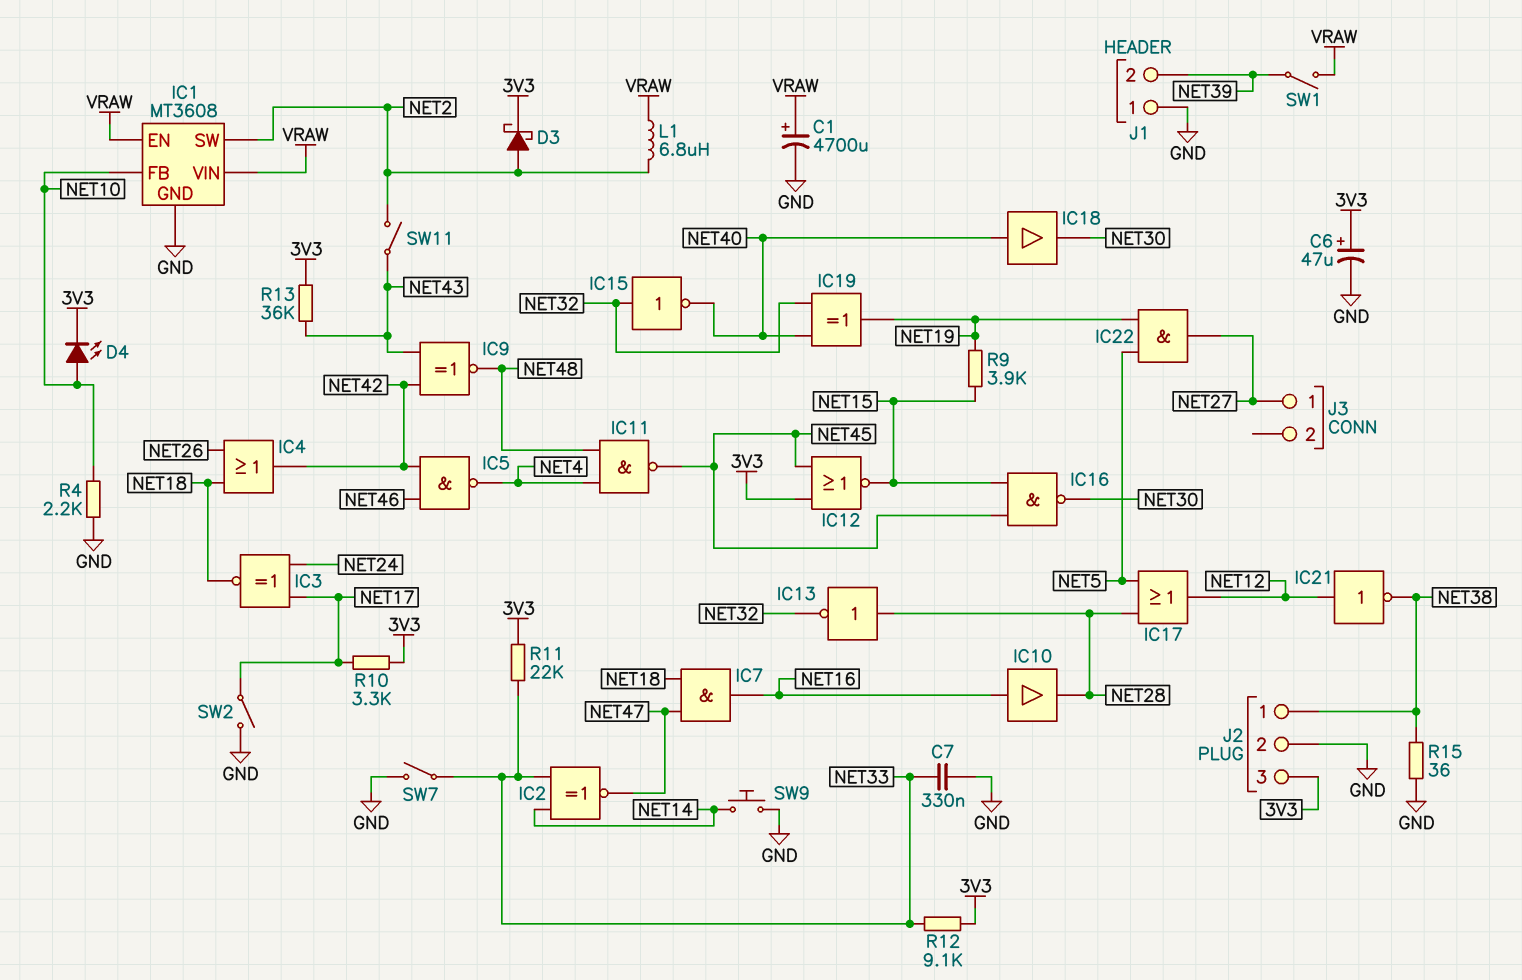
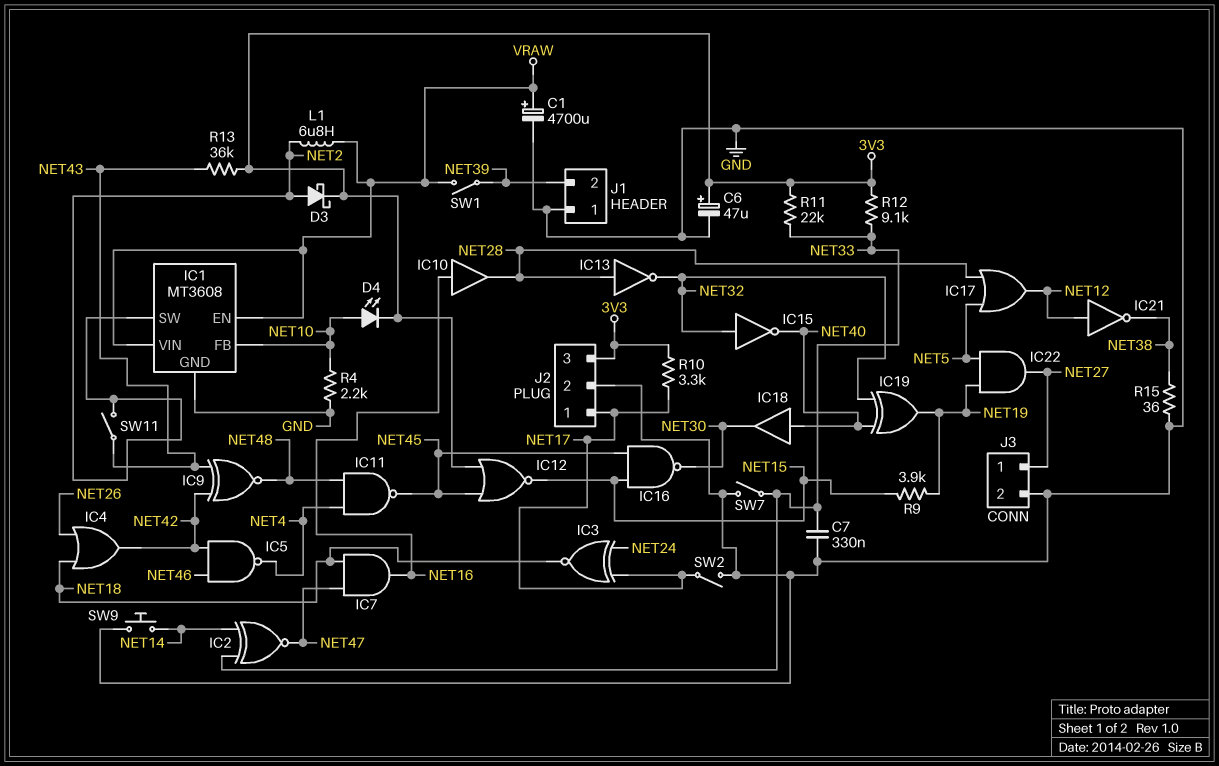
J2 pin 1: NET38 -> NET17
J3 pin 2: none -> GND

